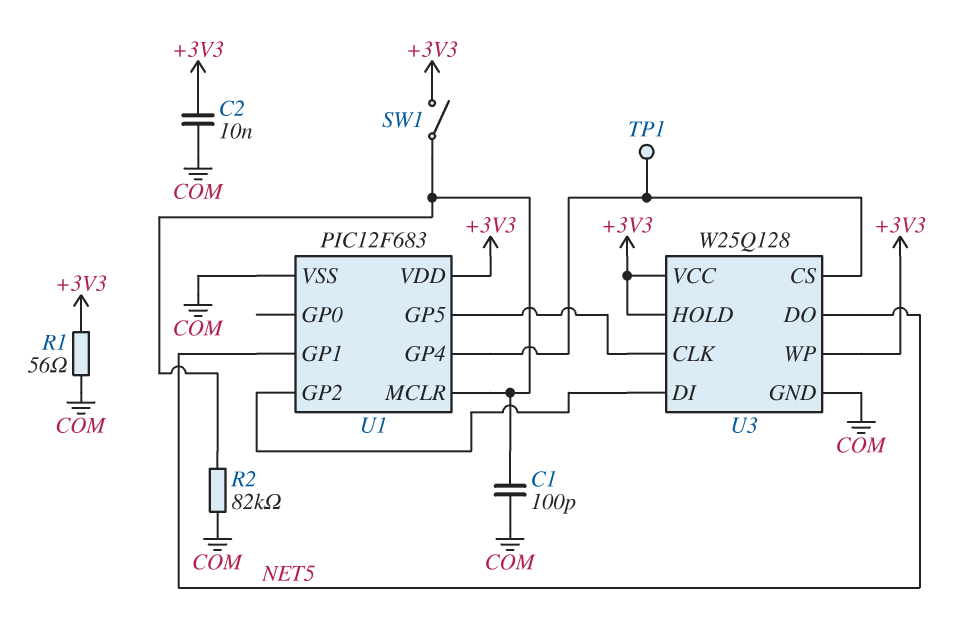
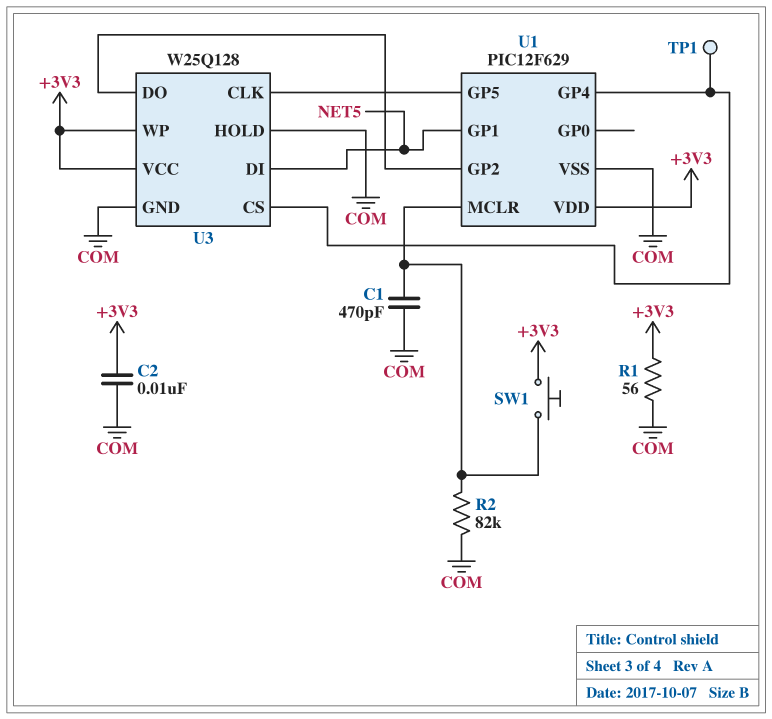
C1: 100pF (COM, U1/MCLR) -> 470pF (COM, U1/MCLR)
SW1: switch (+3V3, U1/MCLR) -> button (+3V3, U1/MCLR)
U1: PIC12F683 -> PIC12F629
U3 pin DI: U1/GP2 -> NET5
U3 pin DO: NET5 -> U1/GP2
U3 pin HOLD: +3V3 -> COM

